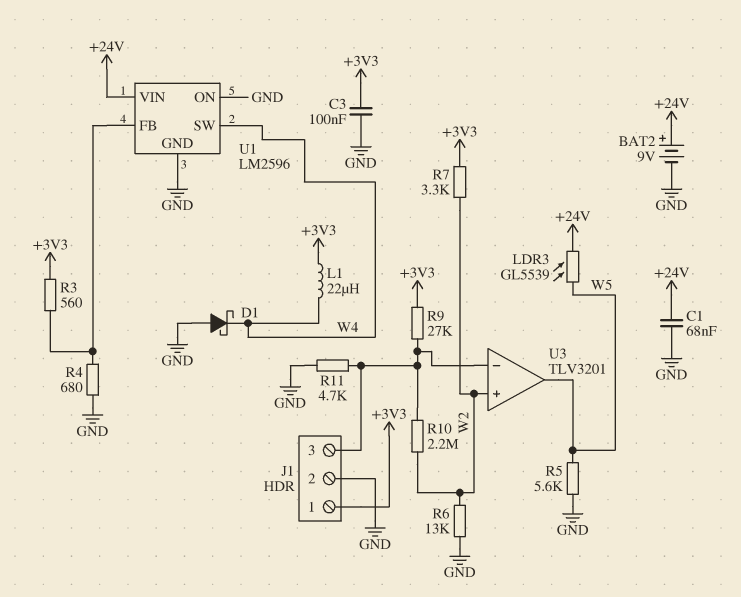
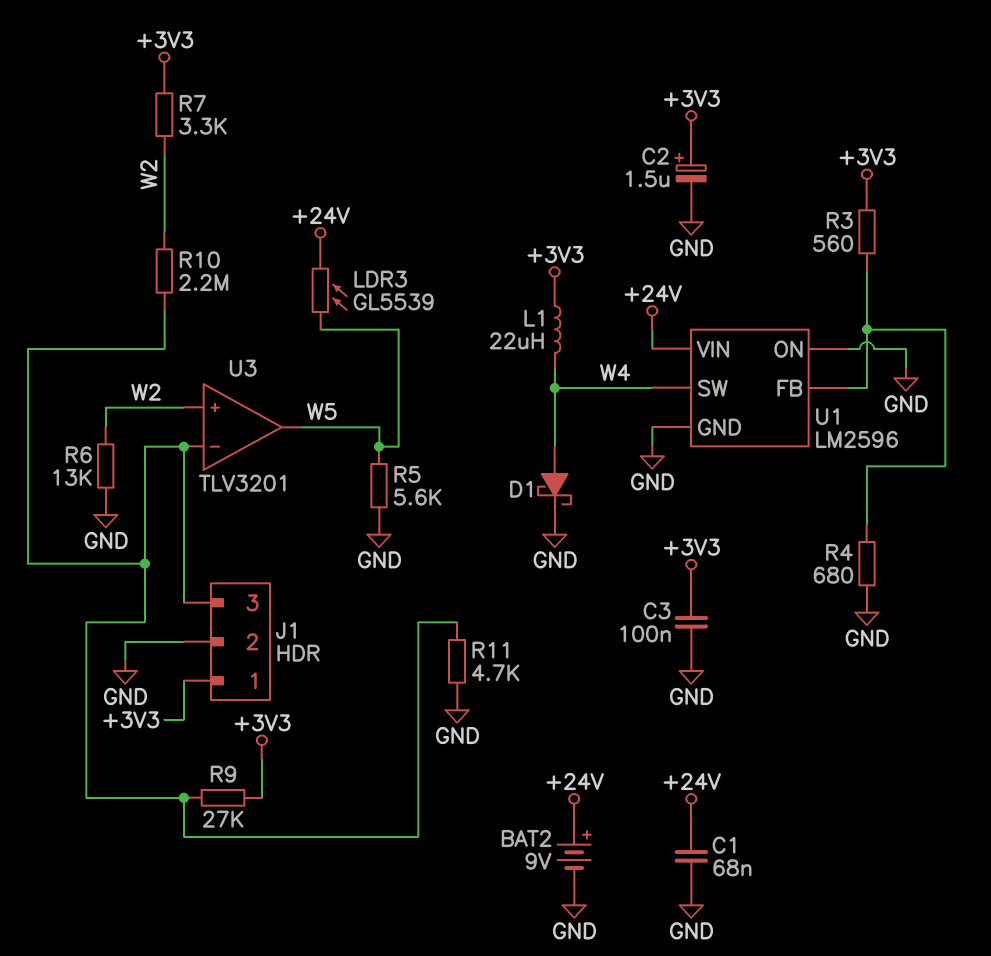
C2: none -> 1.5uF (plus +3V3, minus GND)
D1: schottky (A GND, K W4) -> schottky (A W4, K GND)

